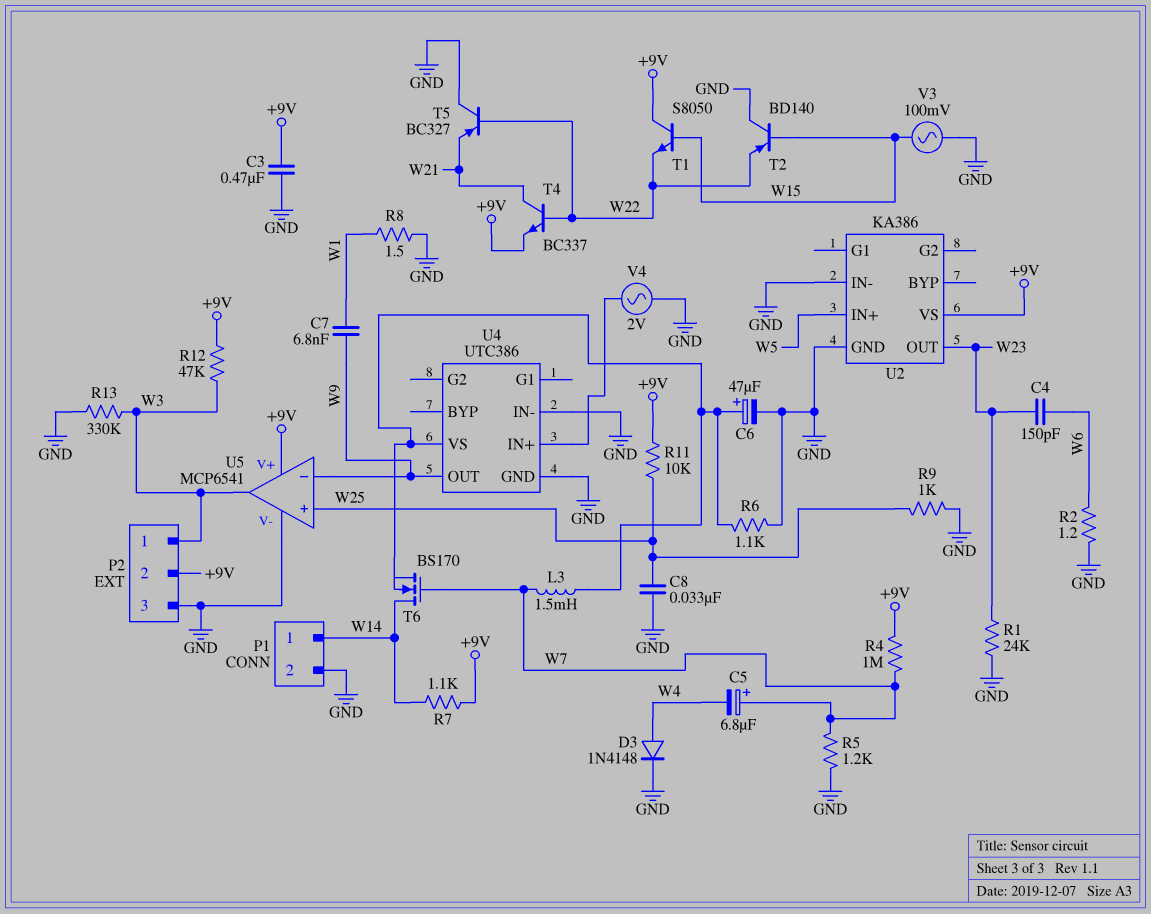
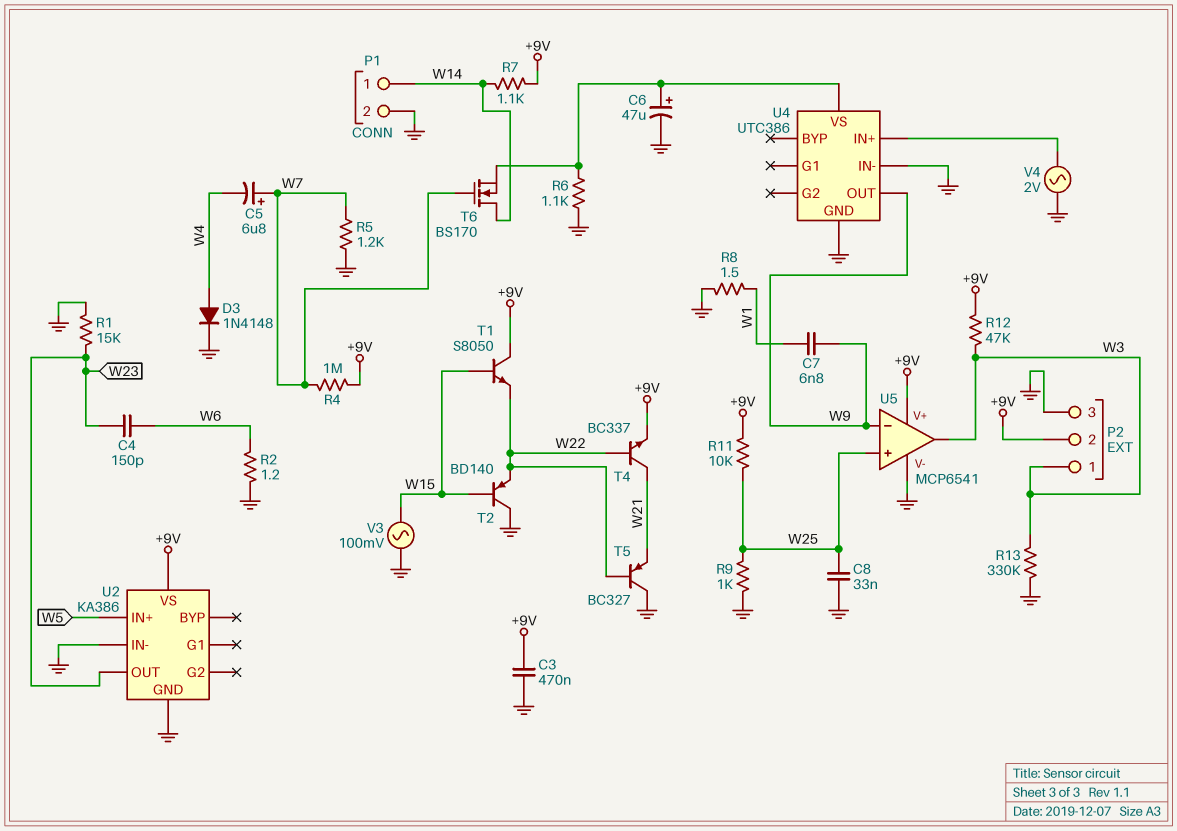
L3: 1.5mH (U4/VS, W7) -> none
R1: 24k (GND, W23) -> 15k (GND, W23)

